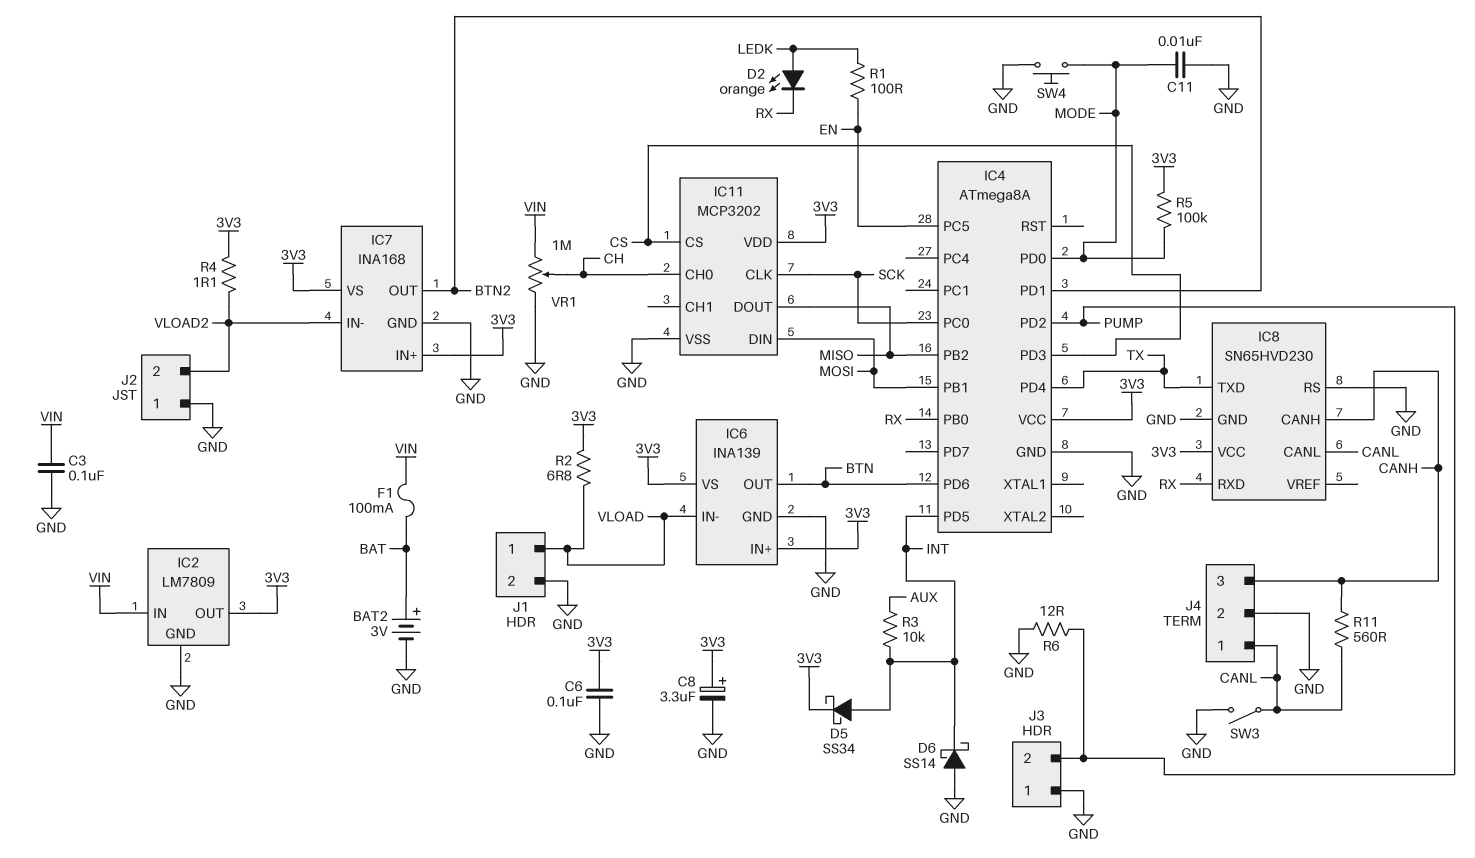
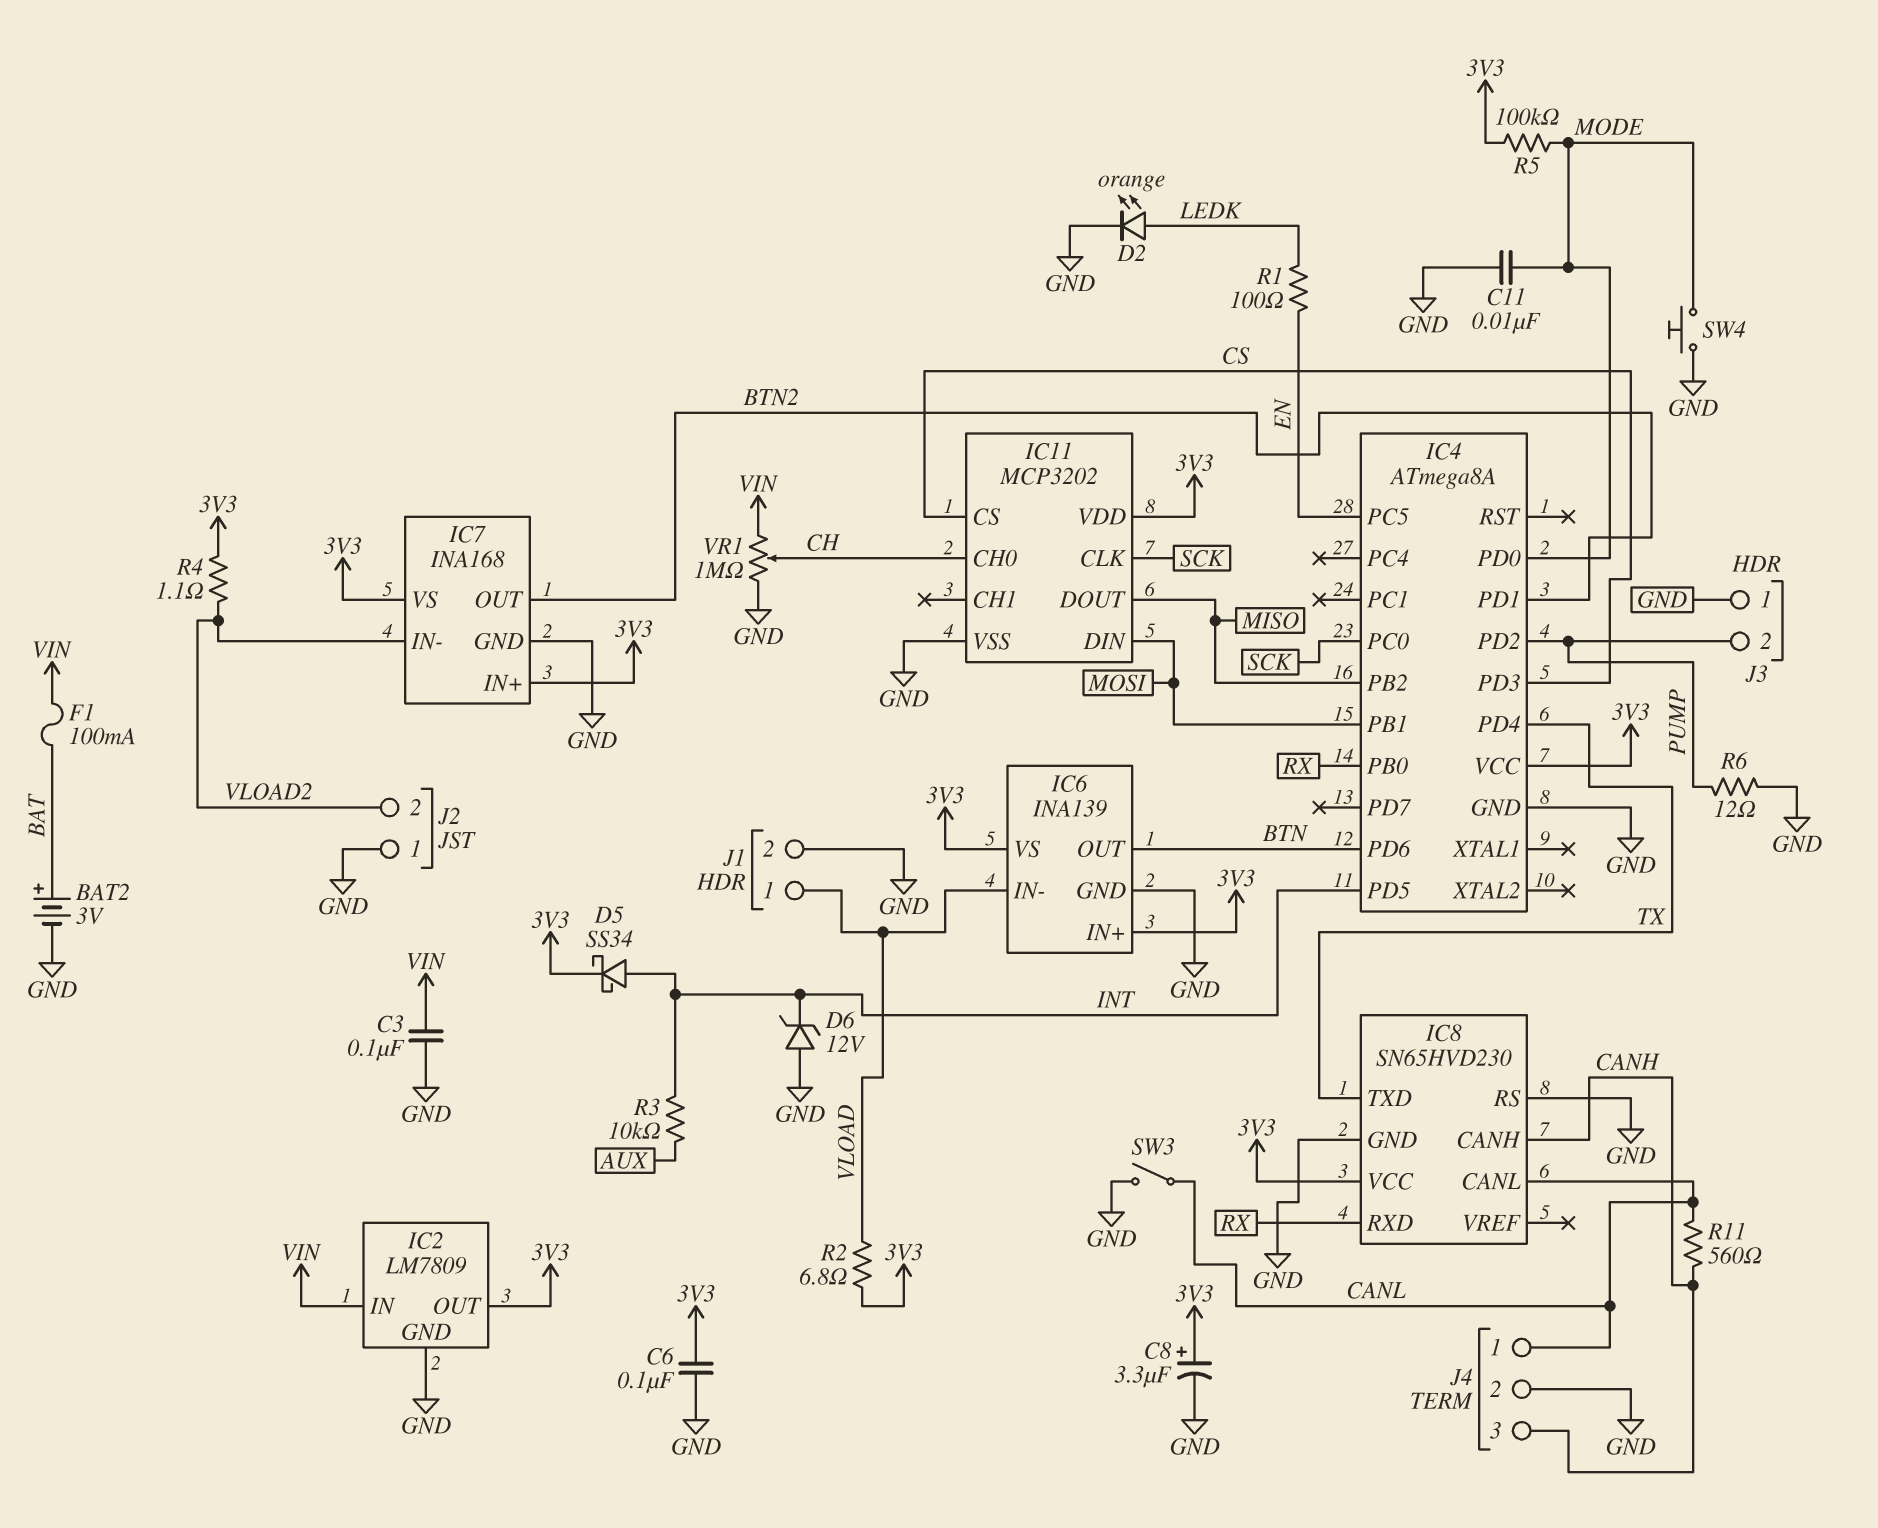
D2: LED orange (A LEDK, K RX) -> LED orange (A LEDK, K GND)
D6: schottky SS14 (A GND, K INT) -> zener 12V (A GND, K INT)

